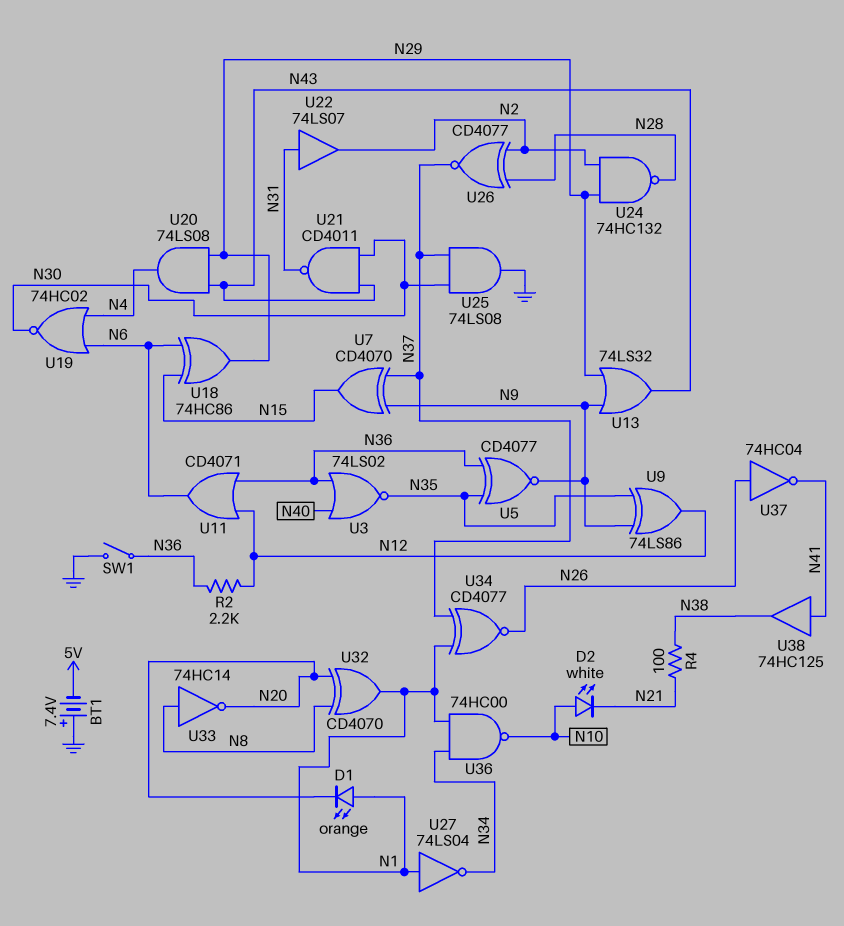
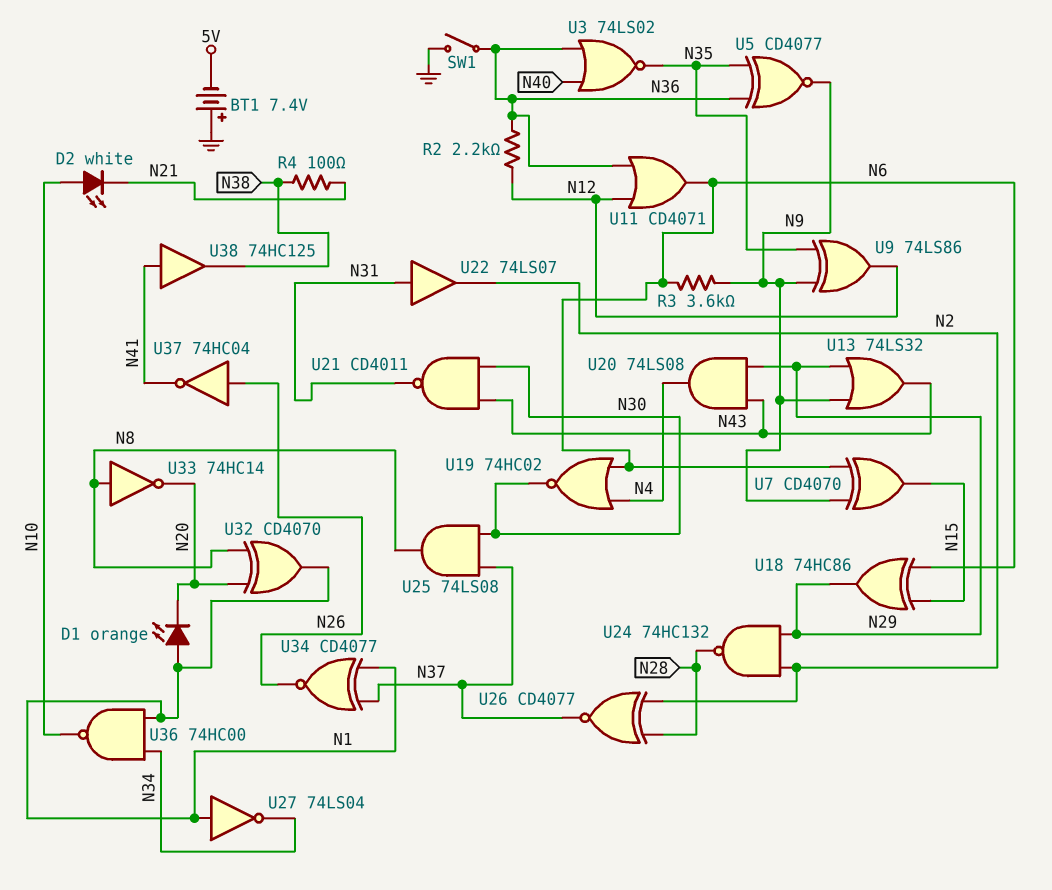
R3: none -> 3.6k (N6, N9)
U7: XOR CD4070 (in N9, in N37, out N15) -> XOR CD4070 (in N6, in N9, out N15)
U25: AND 74LS08 (in N30, in N37, out GND) -> AND 74LS08 (in N30, in N37, out N8)

